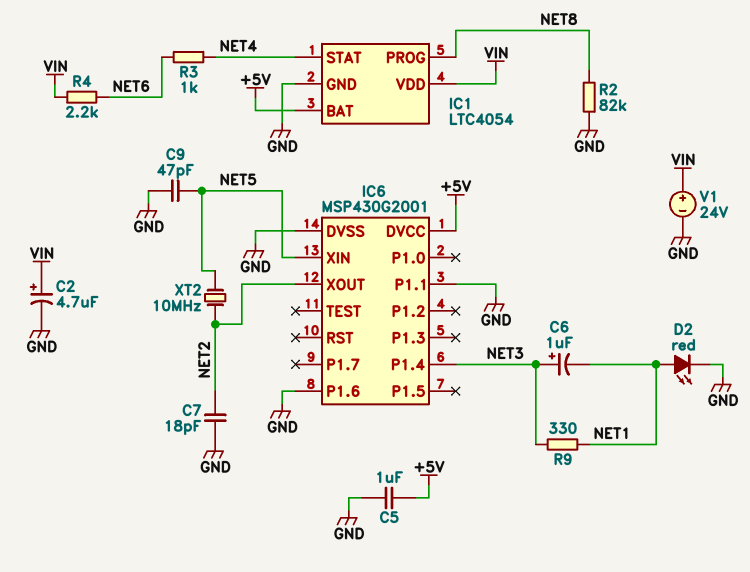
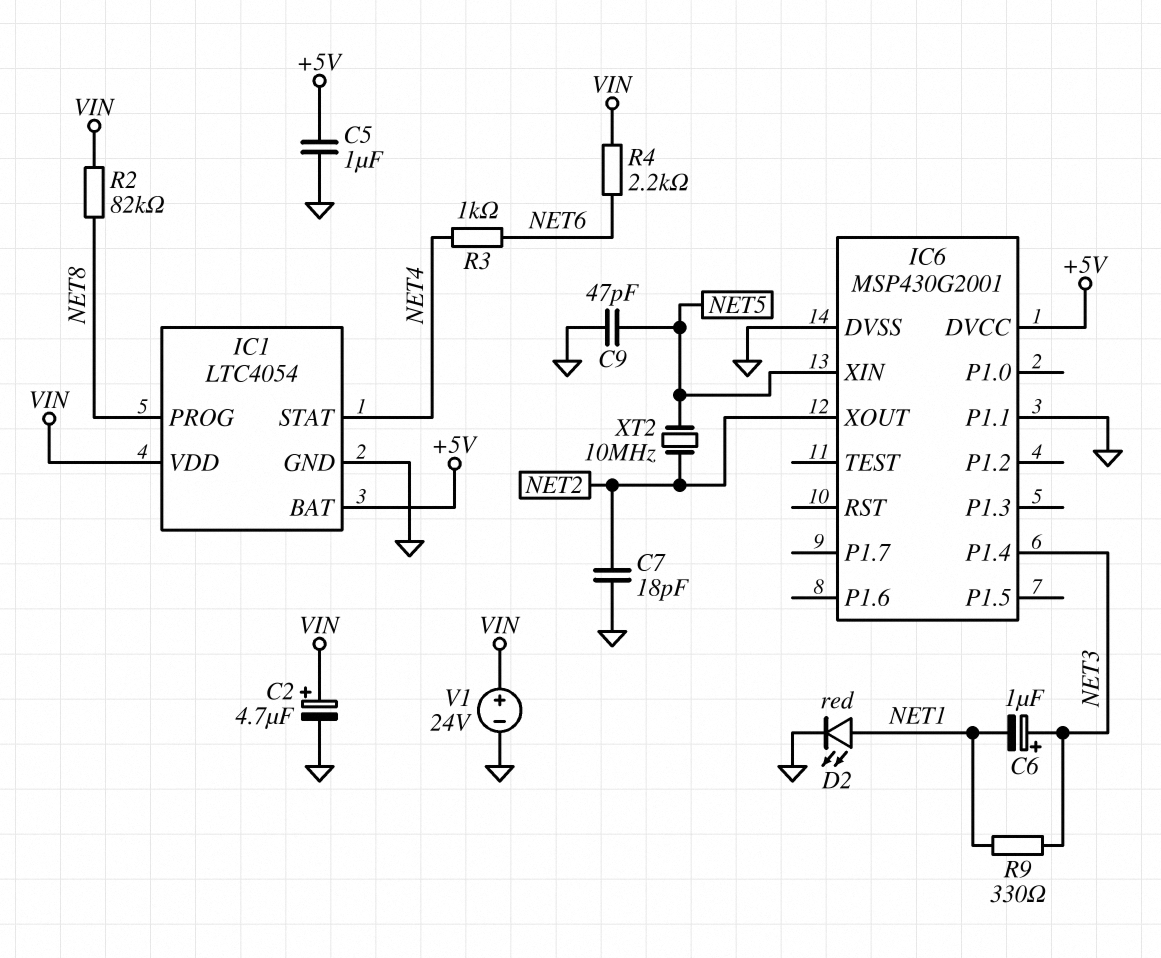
IC6 pin P1.6: GND -> none
R2: 82k (GND, NET8) -> 82k (NET8, VIN)

